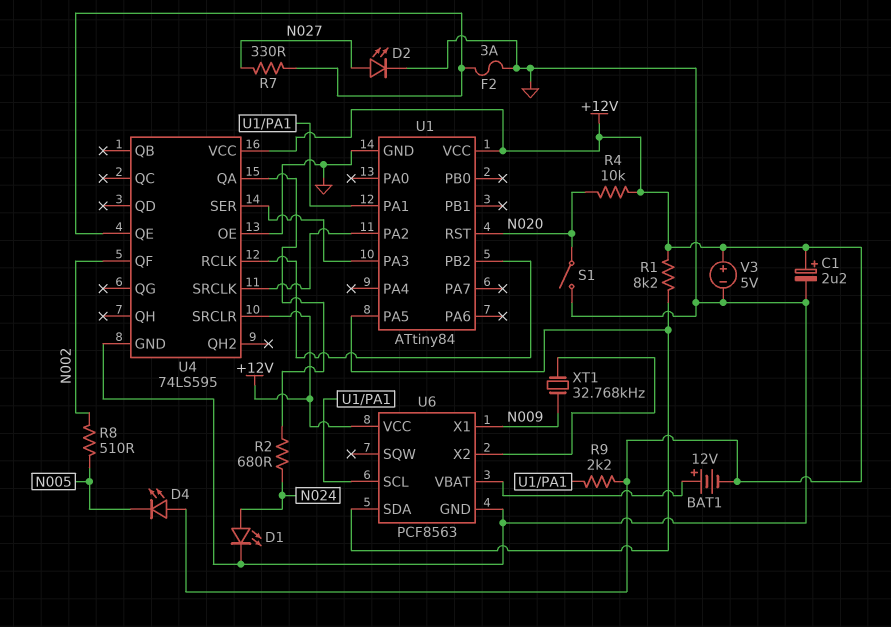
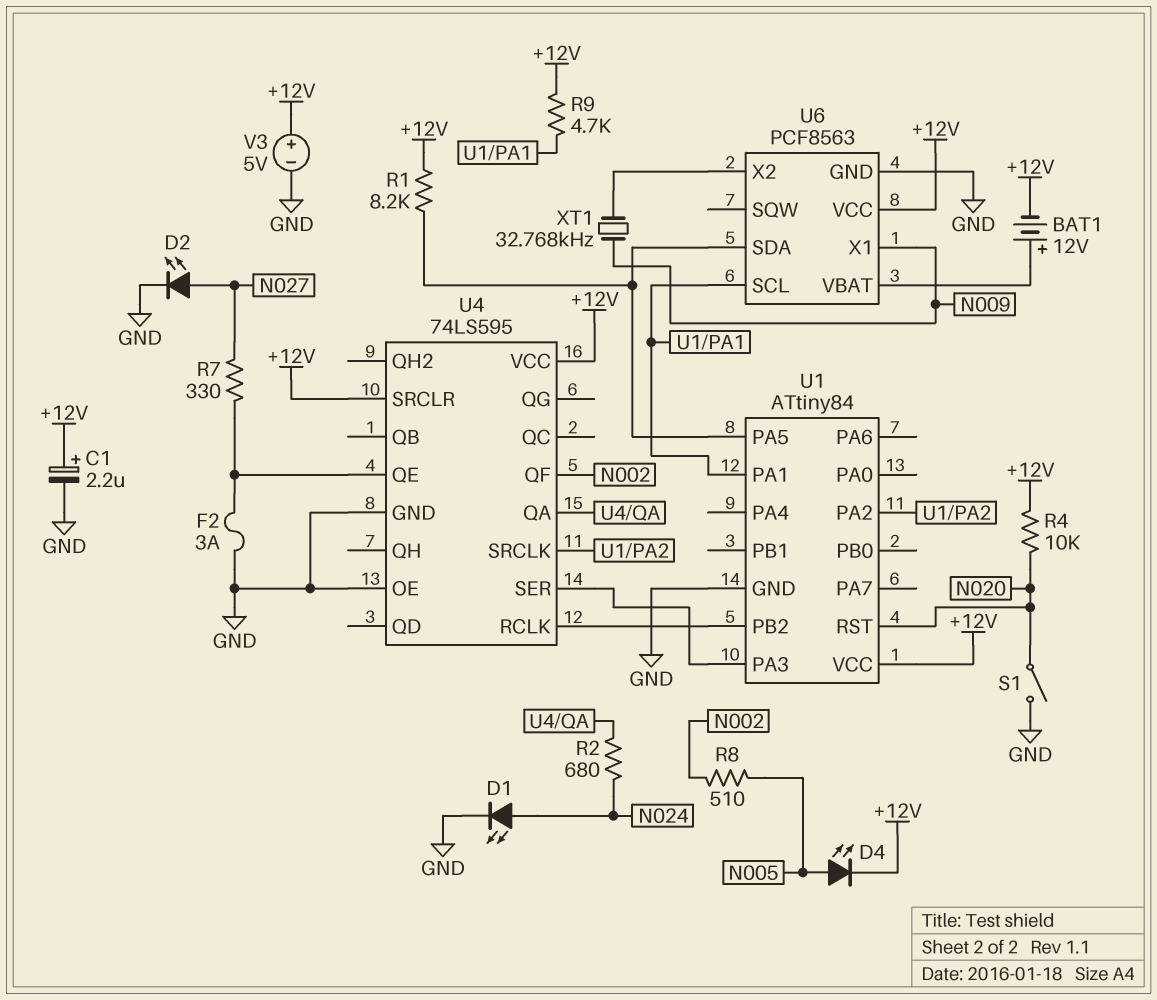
D4: LED (A +12V, K N005) -> LED (A N005, K +12V)
R9: 2.2k (+12V, U1/PA1) -> 4.7k (+12V, U1/PA1)

